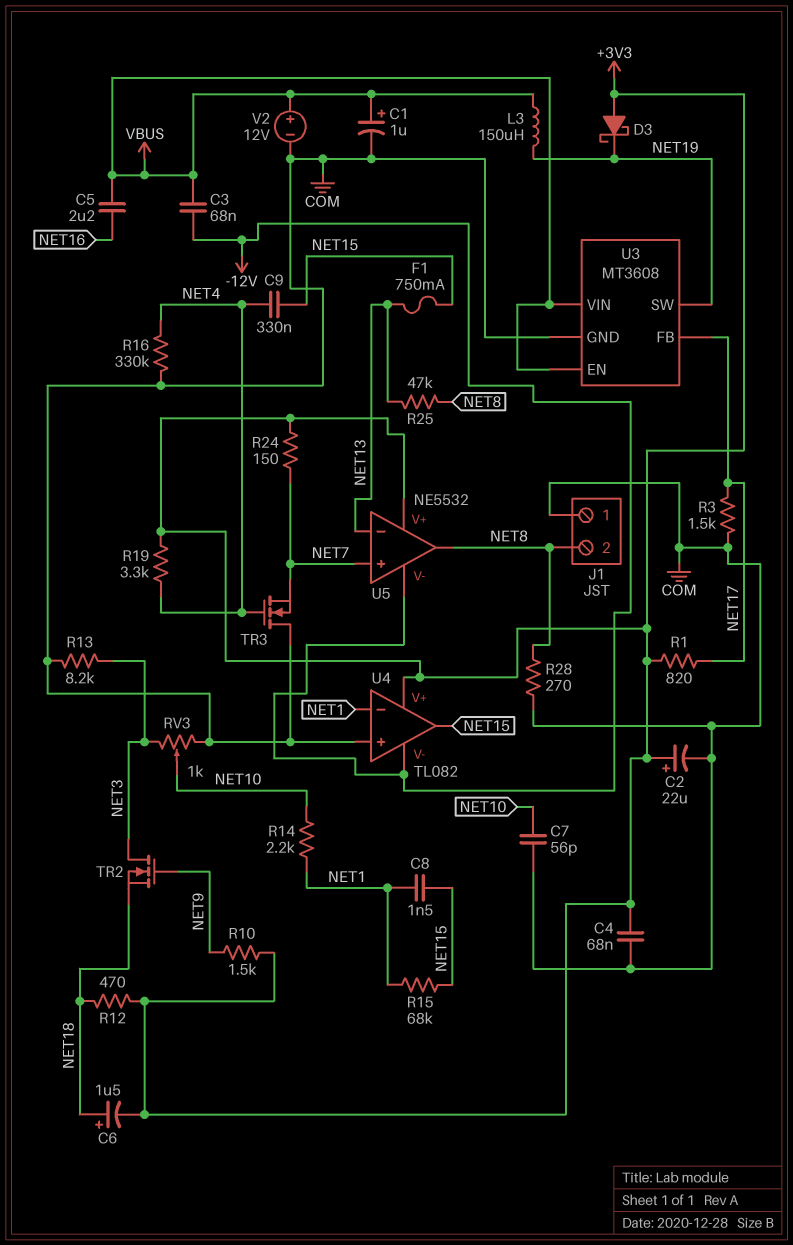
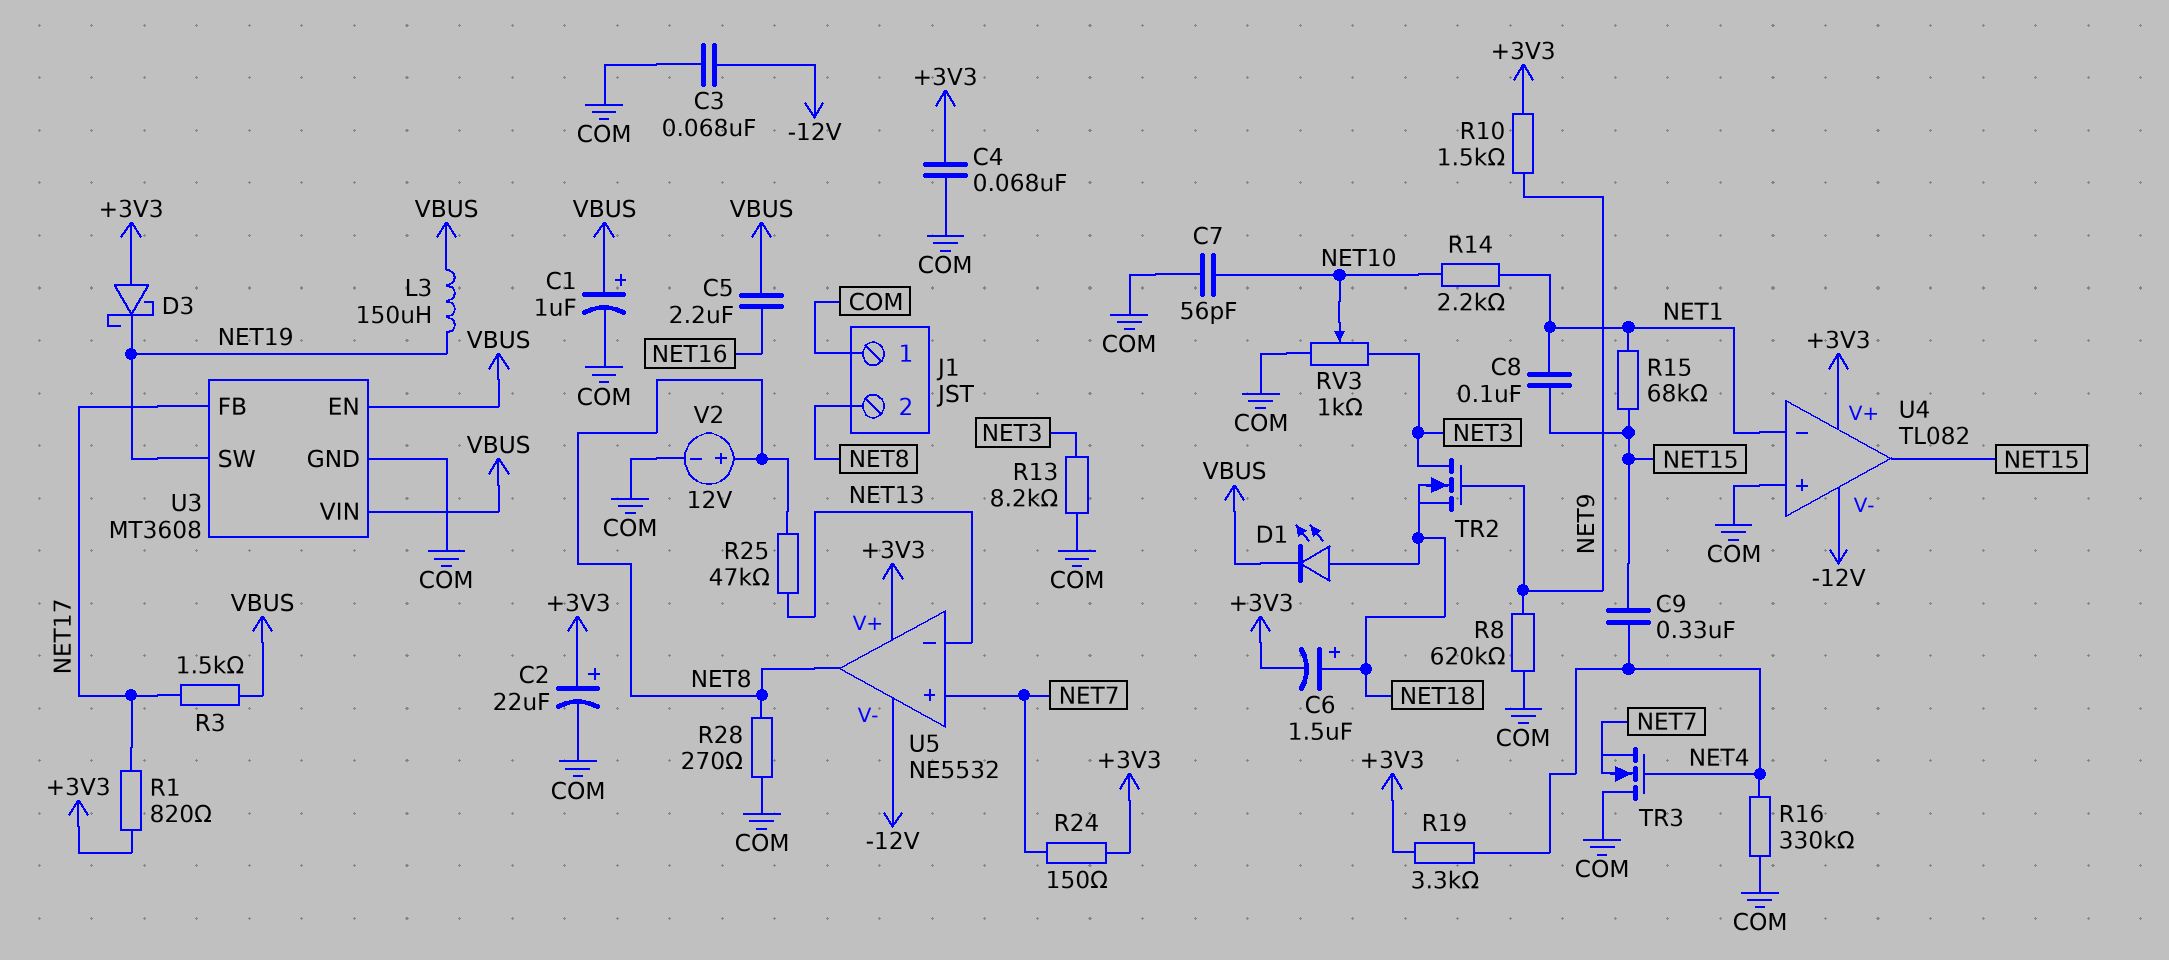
C3: 68nF (-12V, VBUS) -> 68nF (-12V, COM)
C8: 1.5nF (NET1, NET15) -> 100nF (NET1, NET15)
D1: none -> LED (A NET18, K VBUS)
F1: 750mA (NET13, NET15) -> none
R3: 1.5k (COM, NET17) -> 1.5k (NET17, VBUS)
R8: none -> 620k (COM, NET9)
R12: 470 (+3V3, NET18) -> none
V2: 12V (plus VBUS, minus COM) -> 12V (plus NET8, minus COM)

